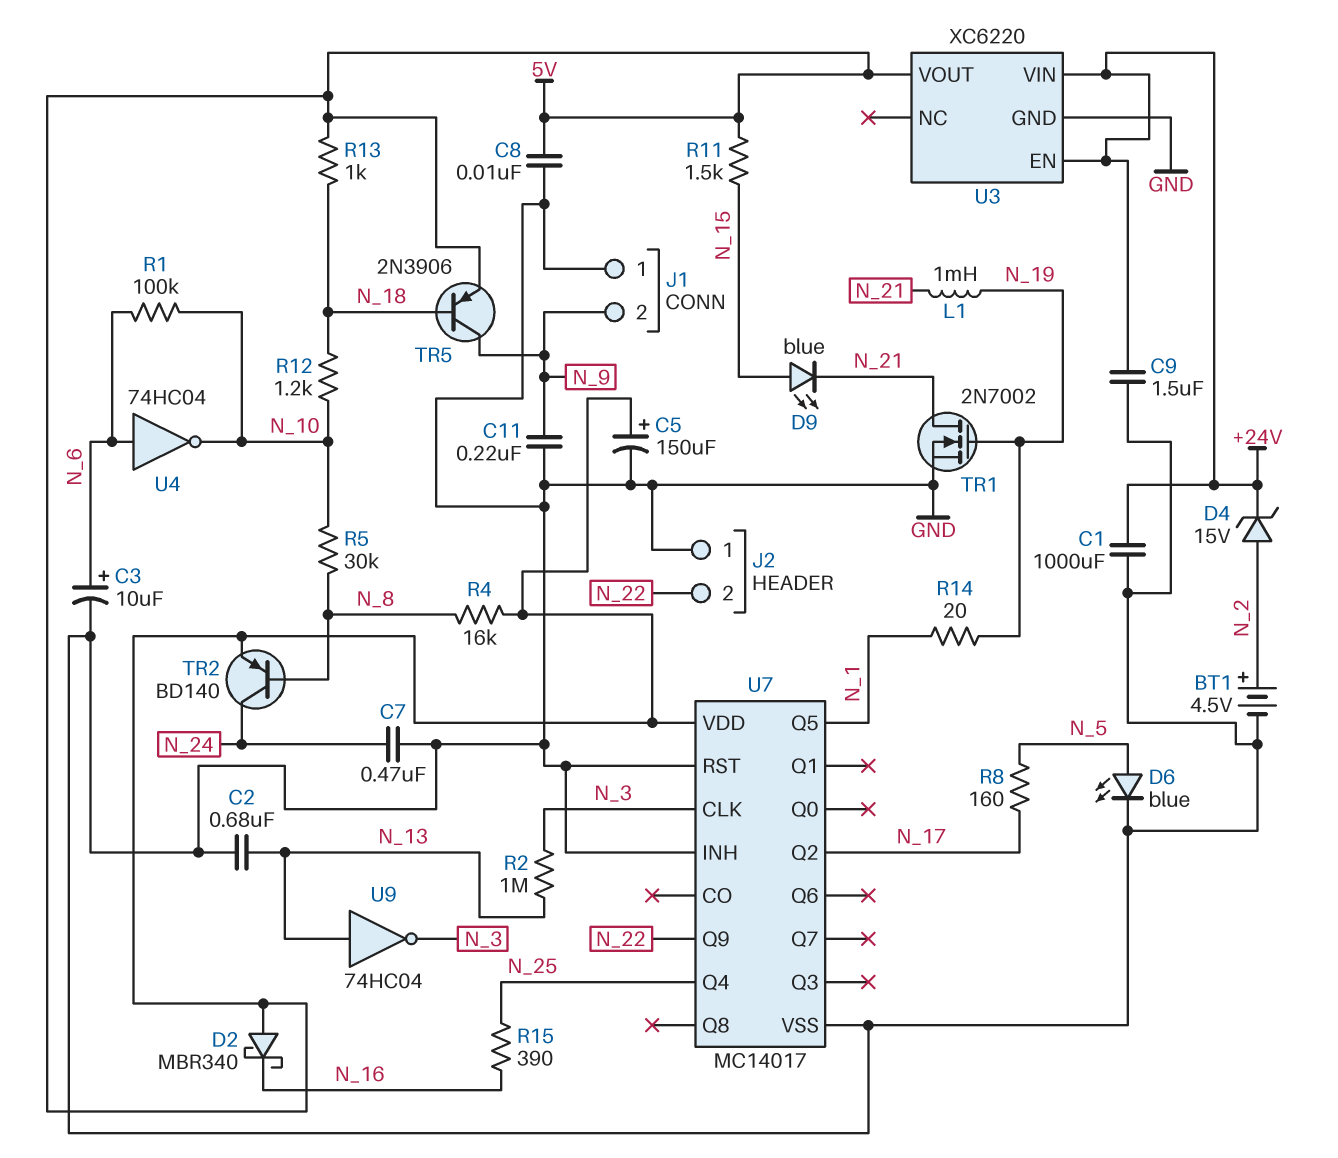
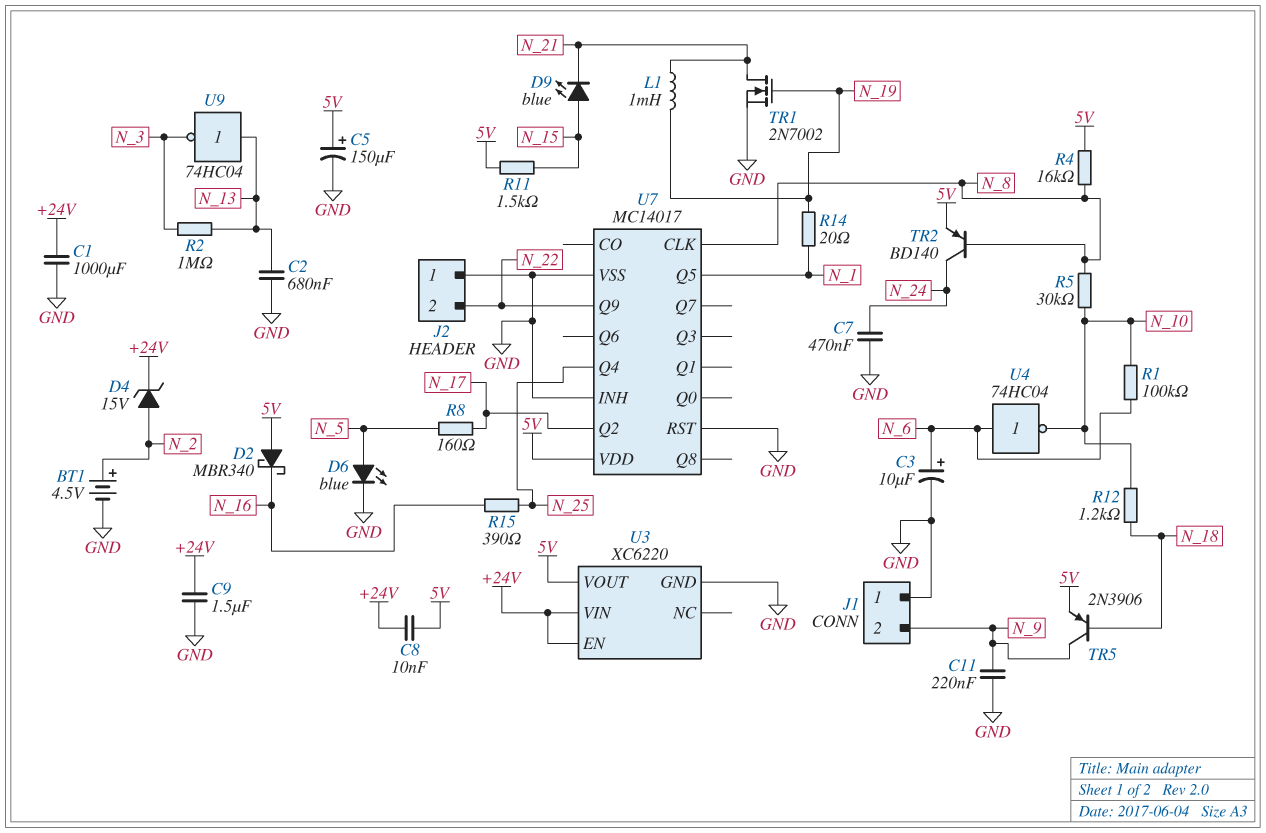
C8: 10nF (5V, GND) -> 10nF (+24V, 5V)
R13: 1k (5V, N_18) -> none
U7 pin CLK: N_3 -> N_8

